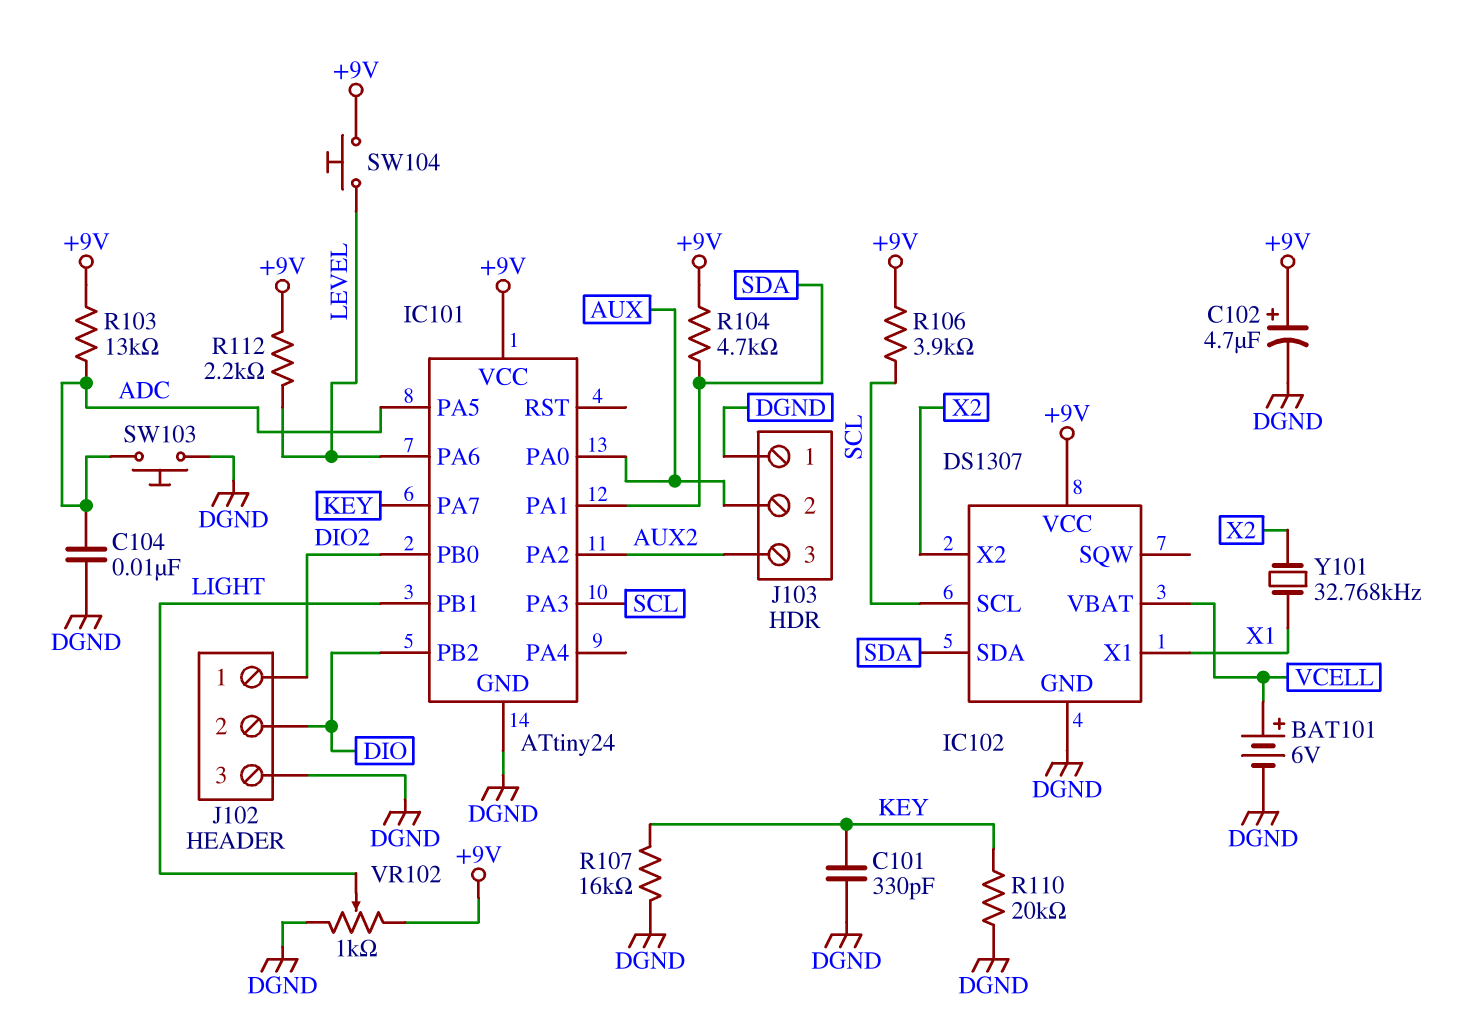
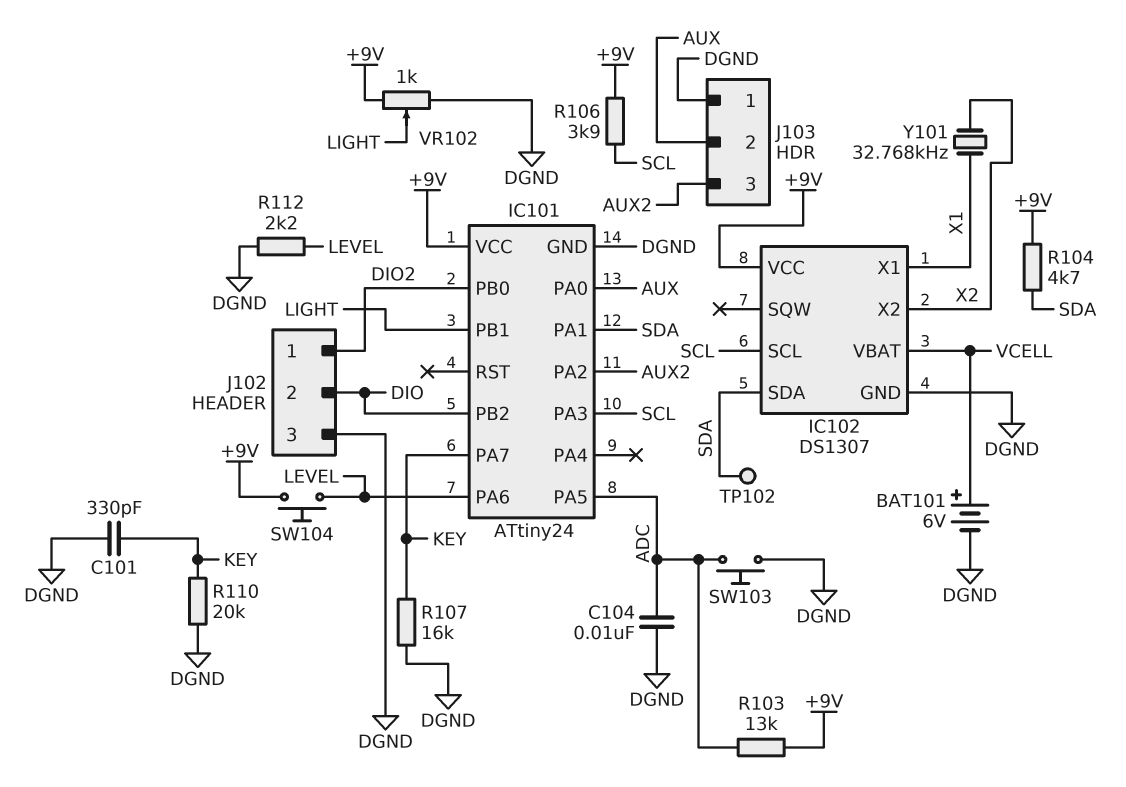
C102: 4.7uF (plus +9V, minus DGND) -> none
R112: 2.2k (+9V, LEVEL) -> 2.2k (DGND, LEVEL)
TP102: none -> test point (SDA)

